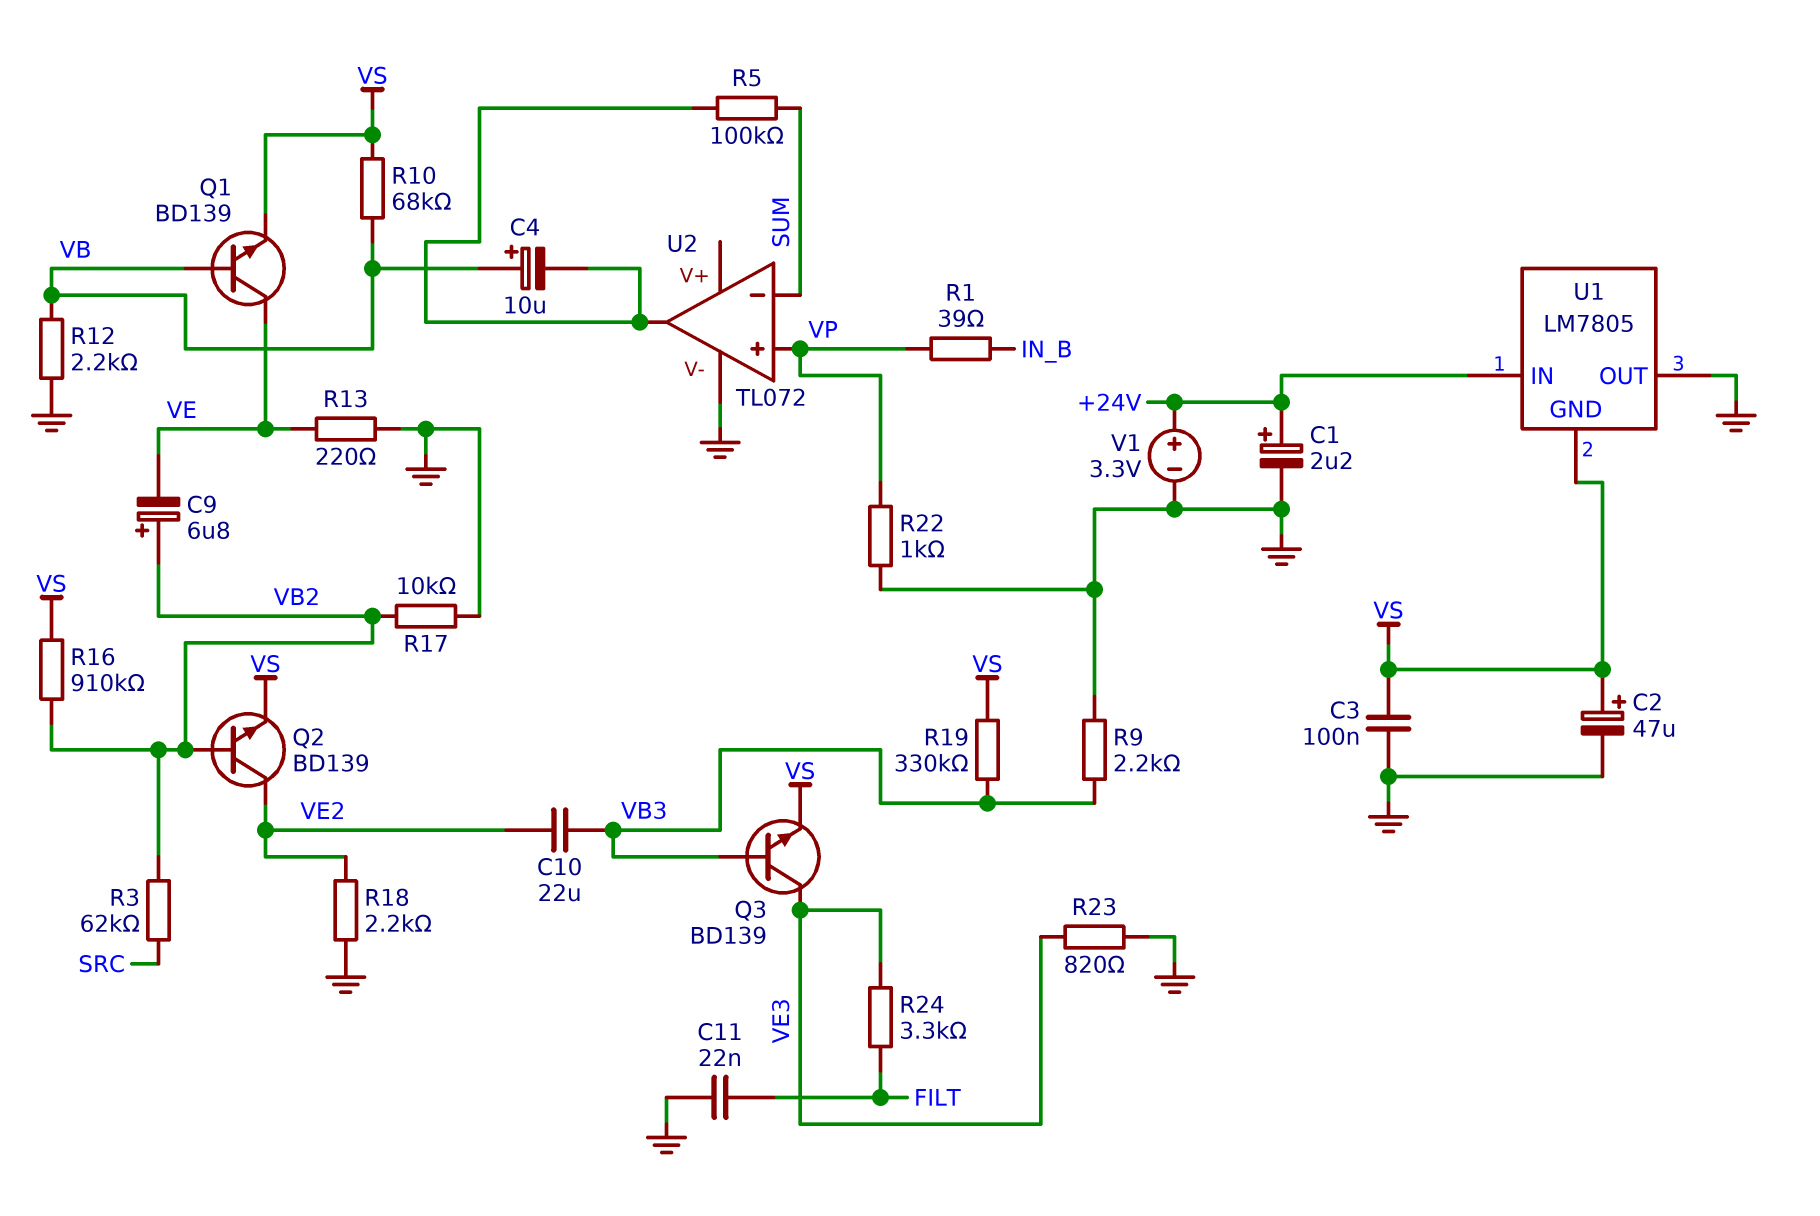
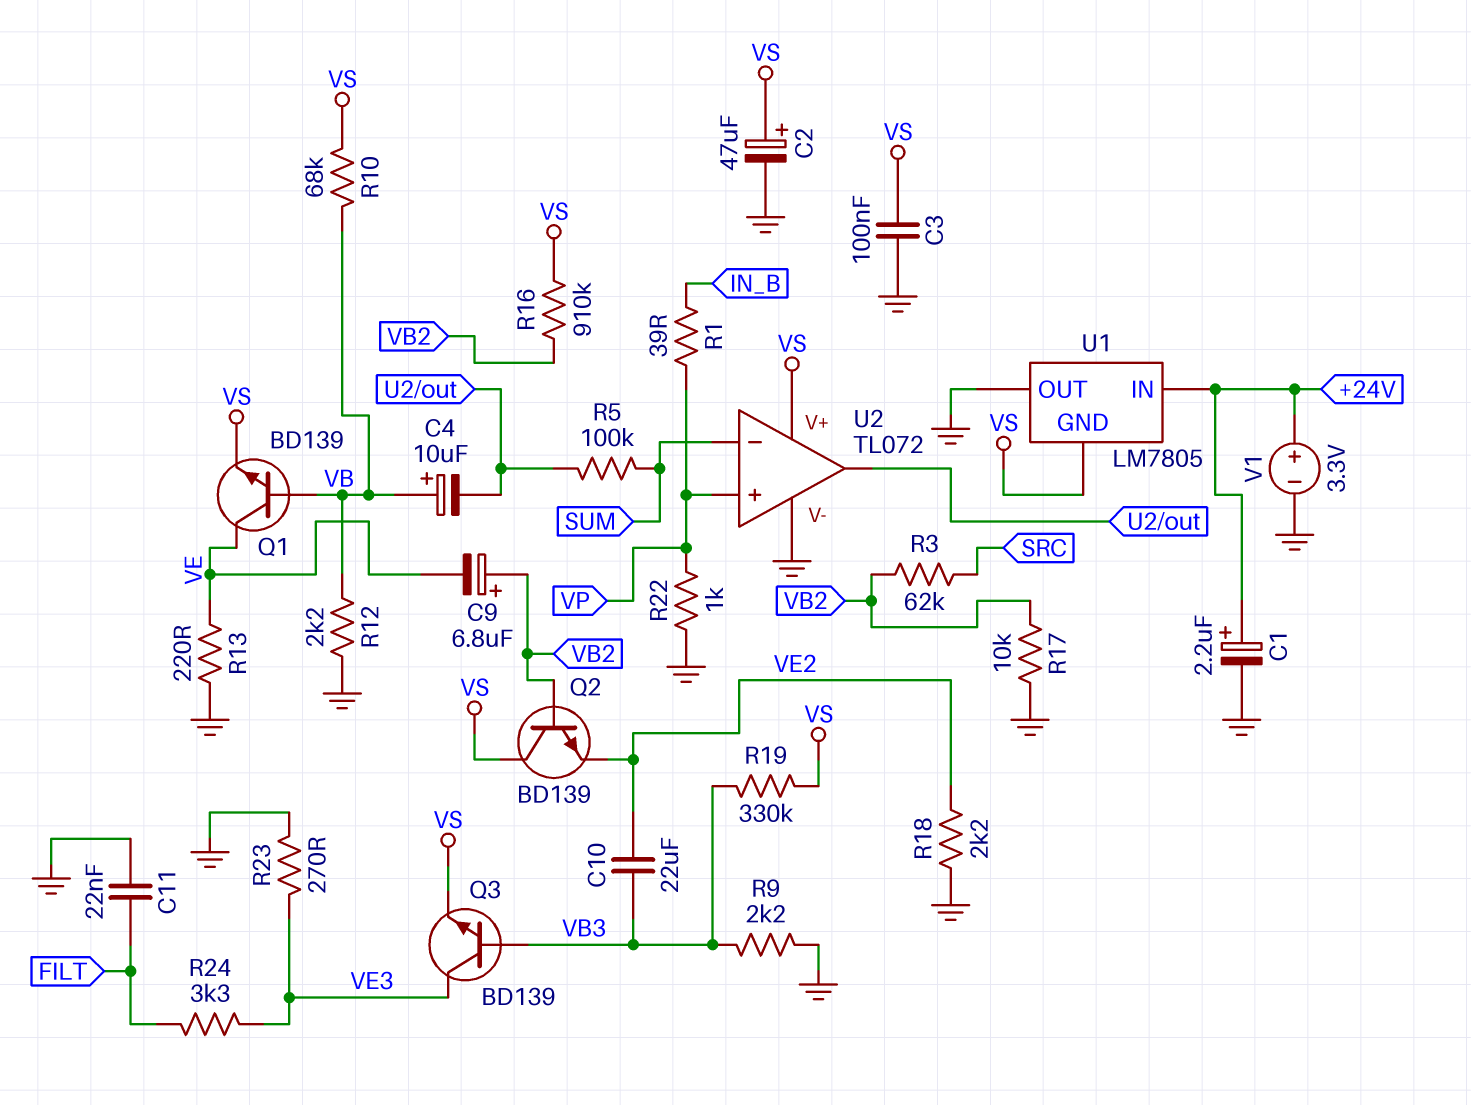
Q2: NPN BD139 (B VB2, C VE2, E VS) -> NPN BD139 (B VB2, C VS, E VE2)
R23: 820 (GND, VE3) -> 270 (GND, VE3)
U2 pin V+: none -> VS

